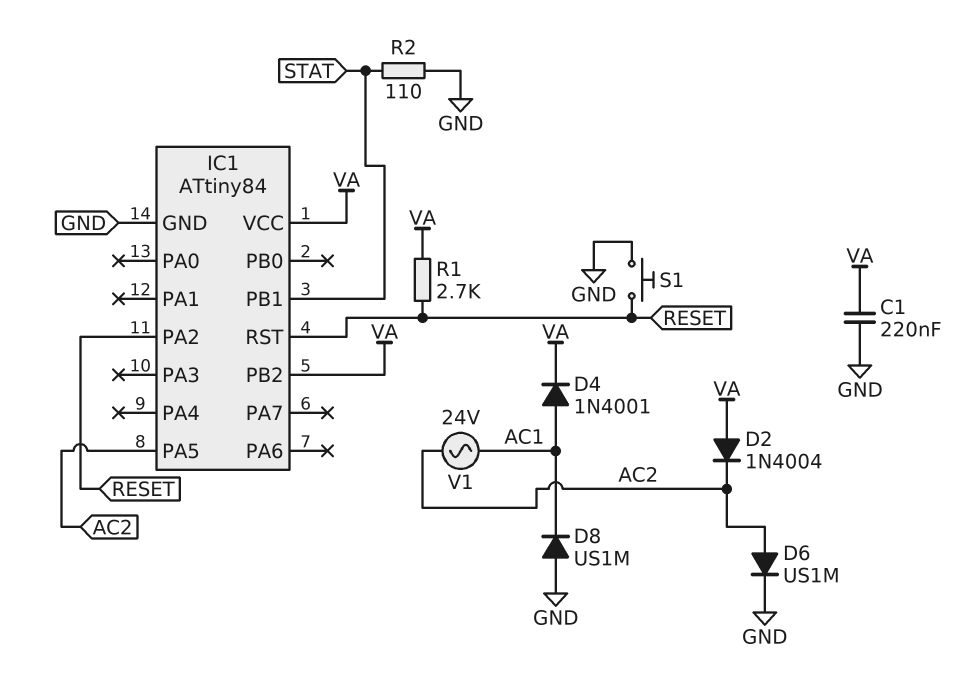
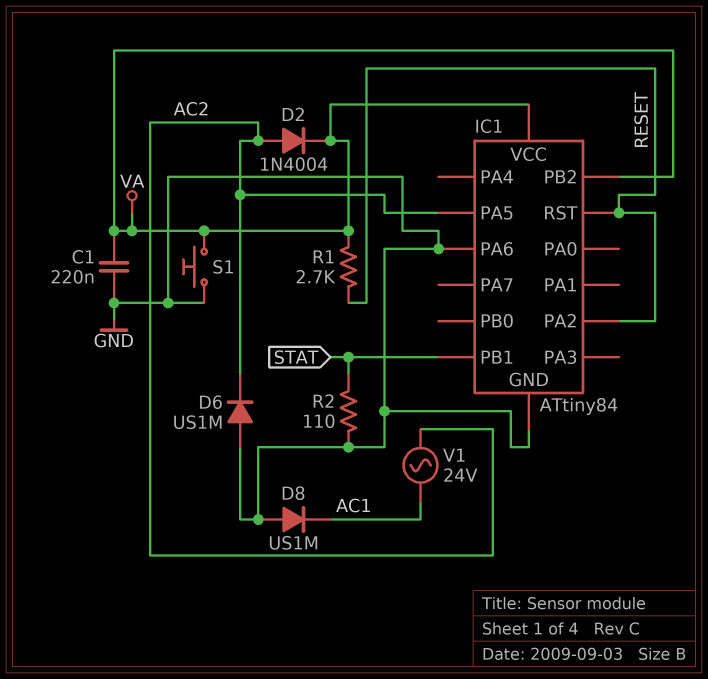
D2: diode 1N4004 (A VA, K AC2) -> diode 1N4004 (A AC2, K VA)
D4: diode 1N4001 (A AC1, K VA) -> none
D6: diode US1M (A AC2, K GND) -> diode US1M (A GND, K AC2)
IC1 pin PA6: none -> GND
S1: button (GND, RESET) -> button (GND, VA)

